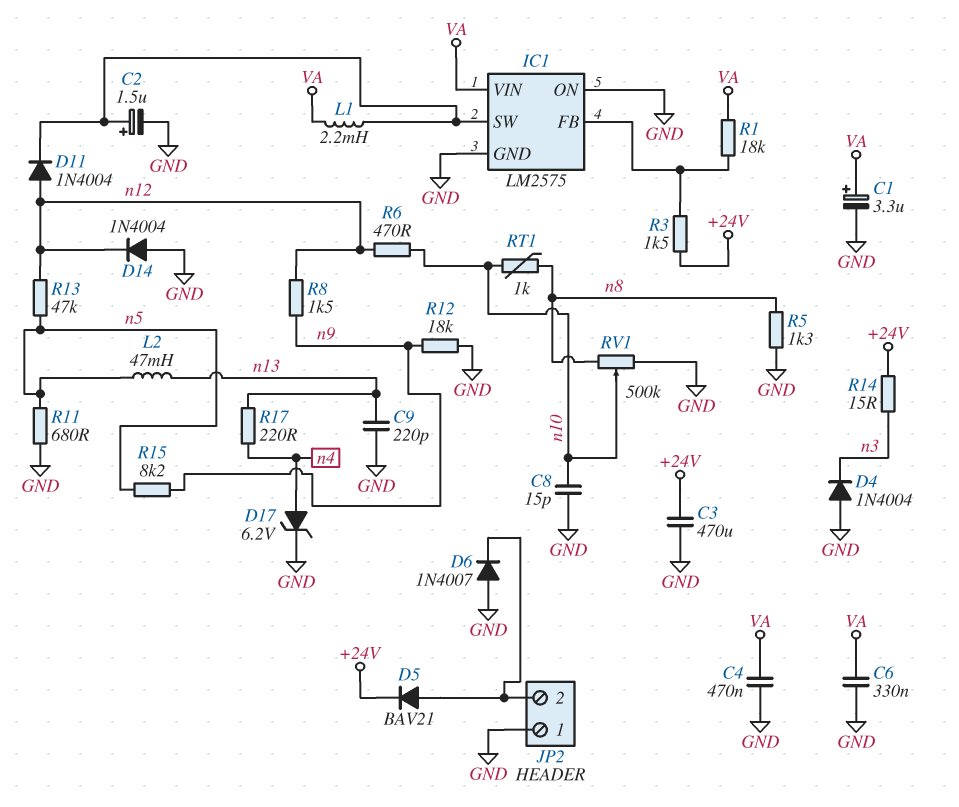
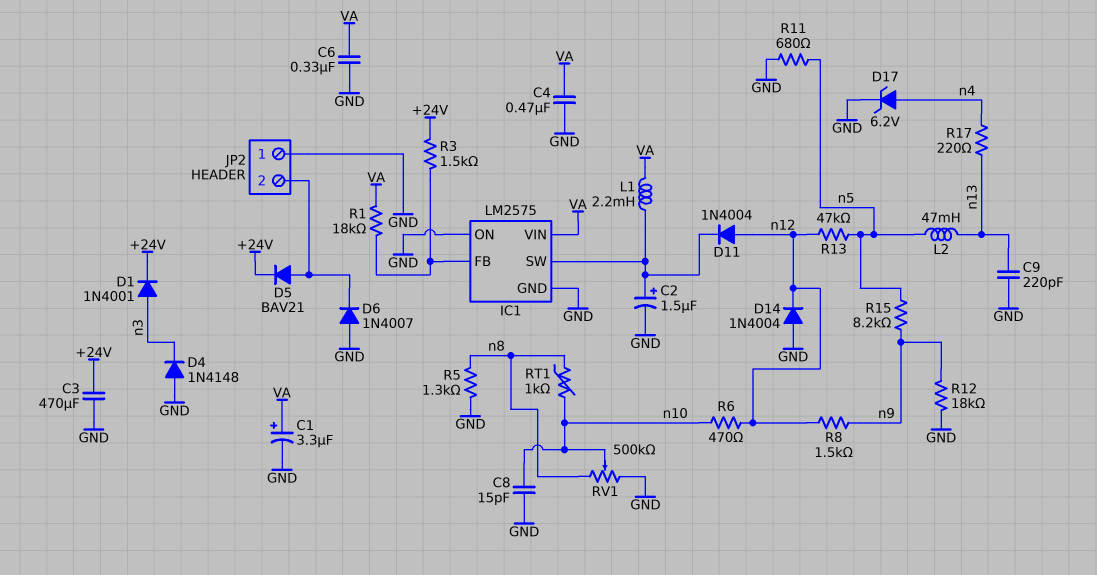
D1: none -> diode 1N4001 (A n3, K +24V)
D4: diode 1N4004 (A GND, K n3) -> diode 1N4148 (A GND, K n3)
R14: 15 (+24V, n3) -> none

